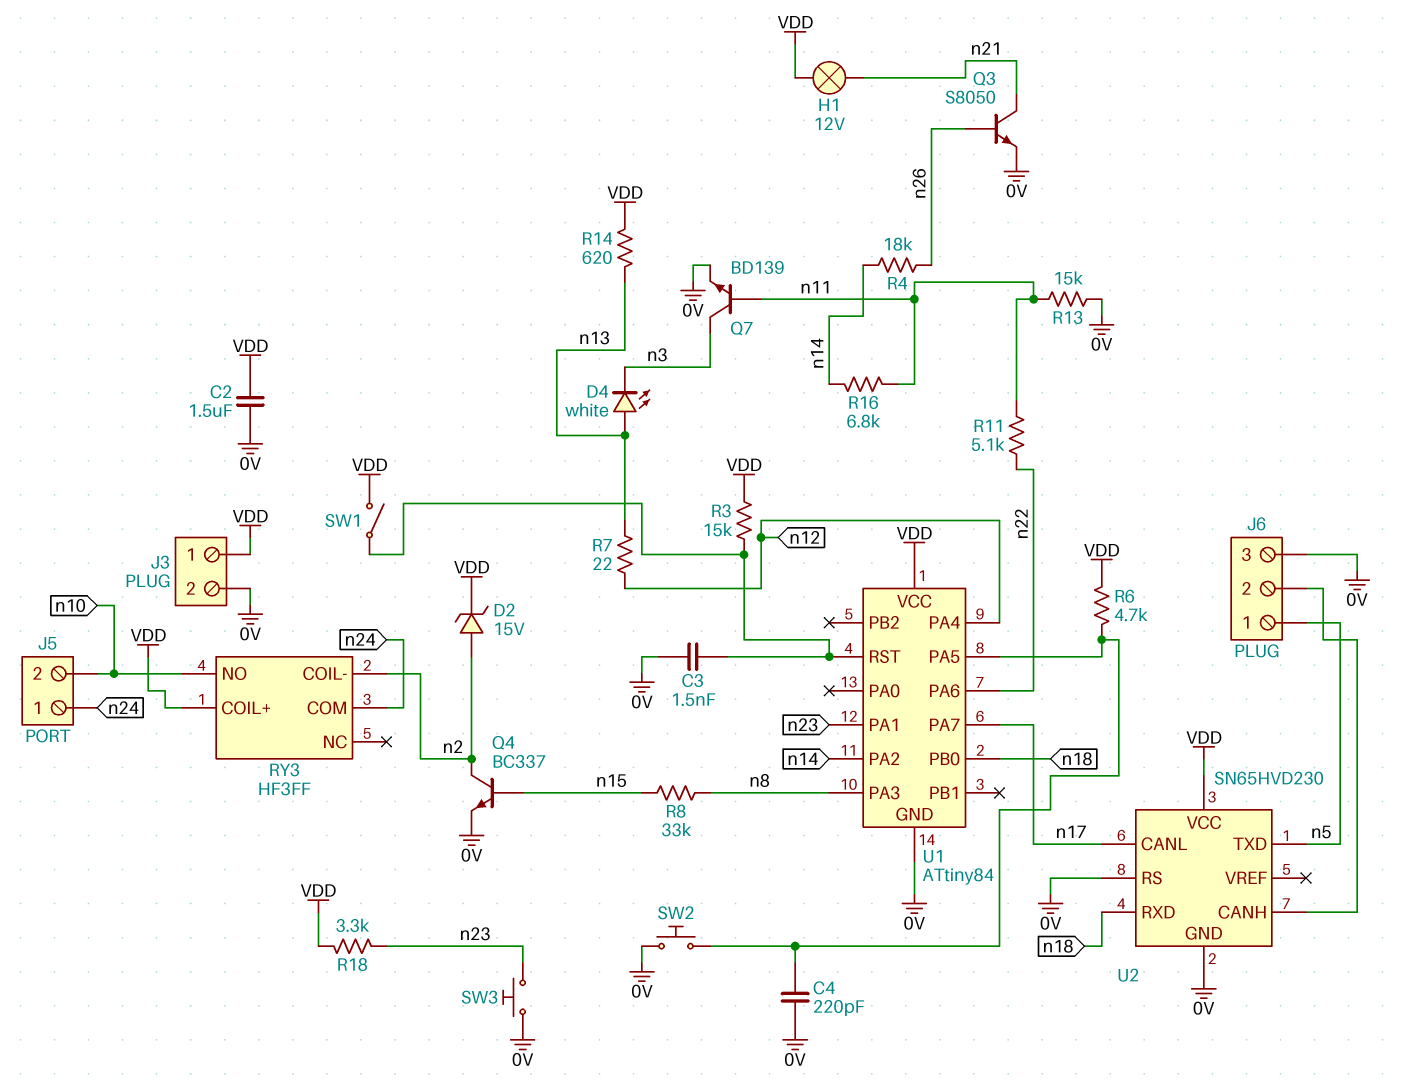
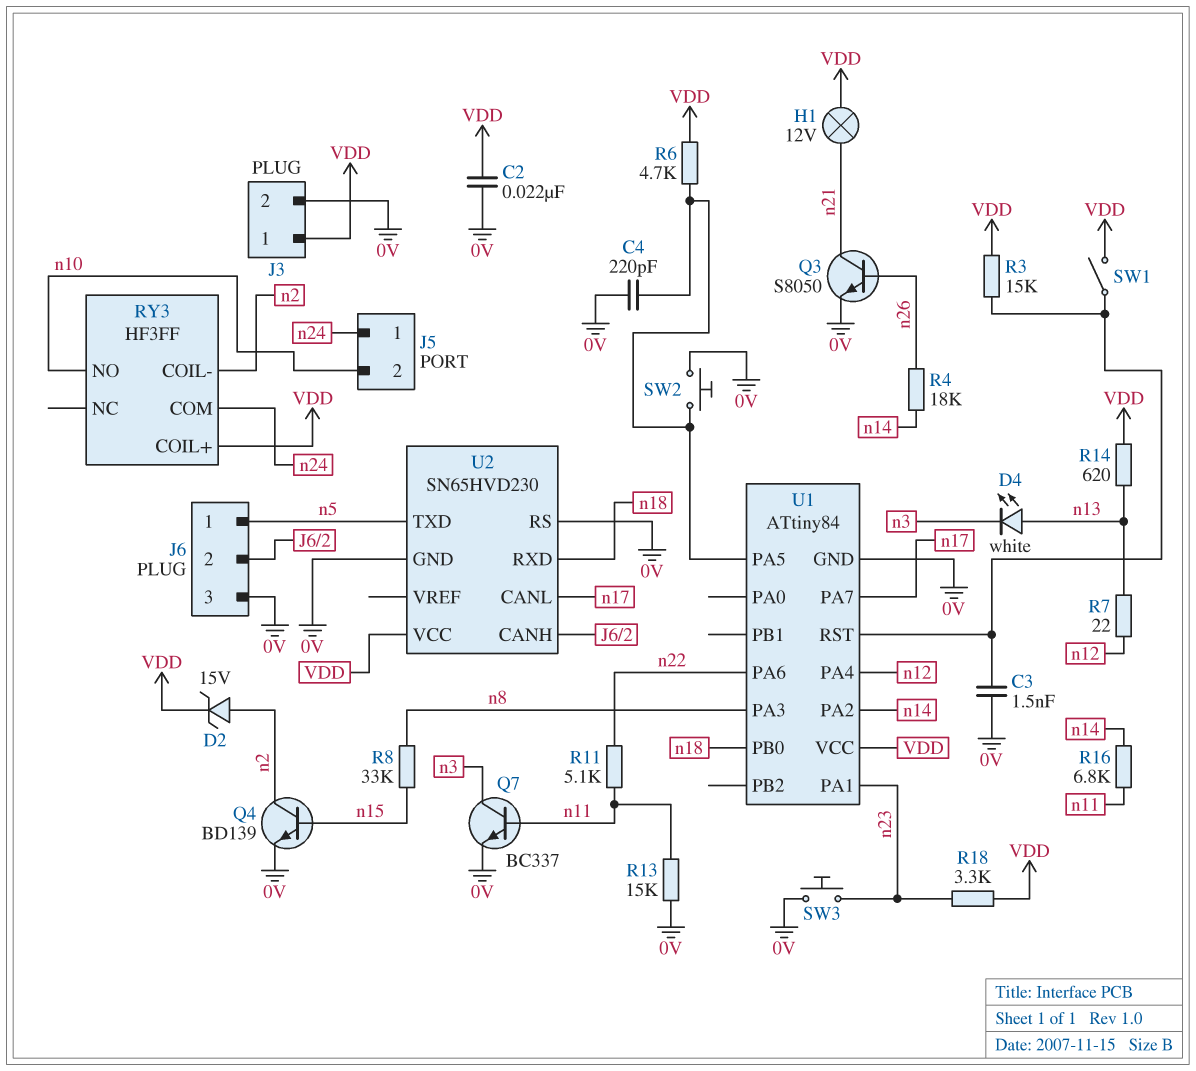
C2: 1.5uF (0V, VDD) -> 22nF (0V, VDD)
Q4: NPN BC337 (B n15, C n2, E 0V) -> NPN BD139 (B n15, C n2, E 0V)
Q7: NPN BD139 (B n11, C n3, E 0V) -> NPN BC337 (B n11, C n3, E 0V)

